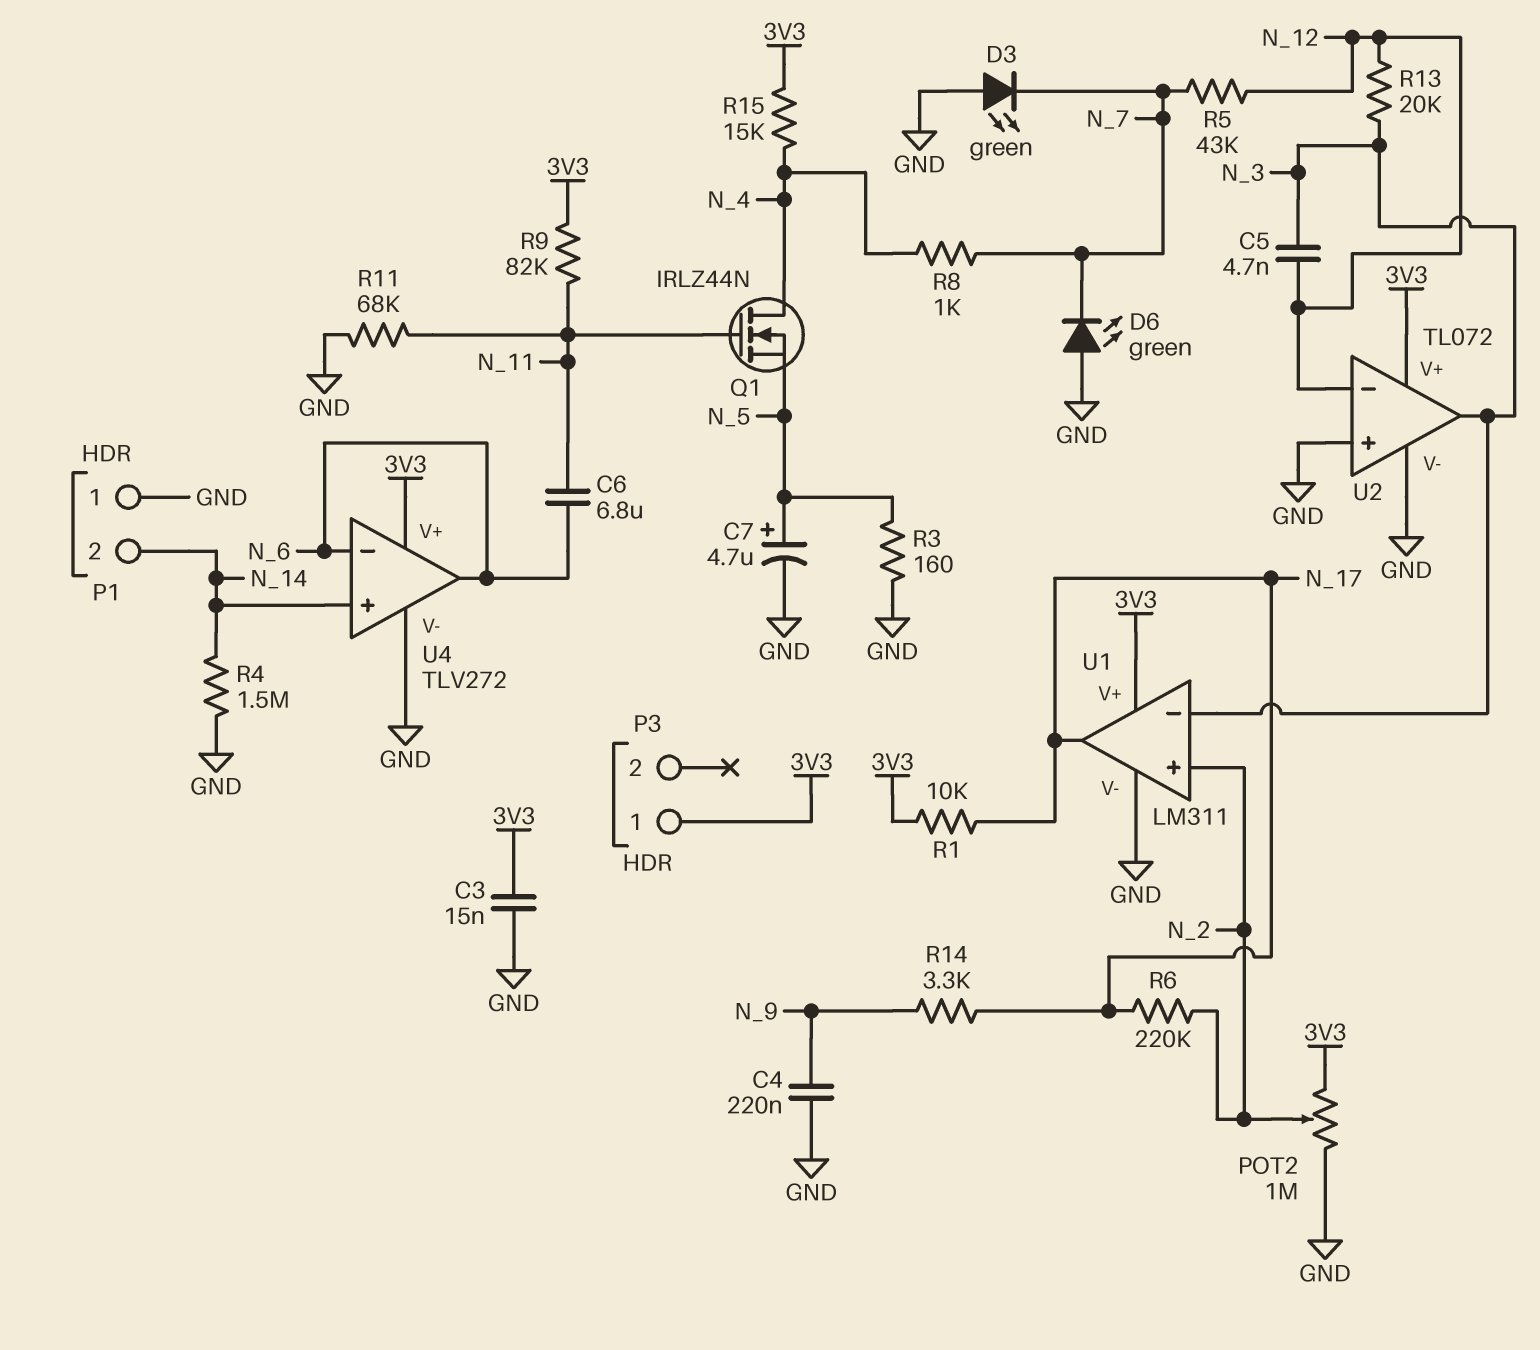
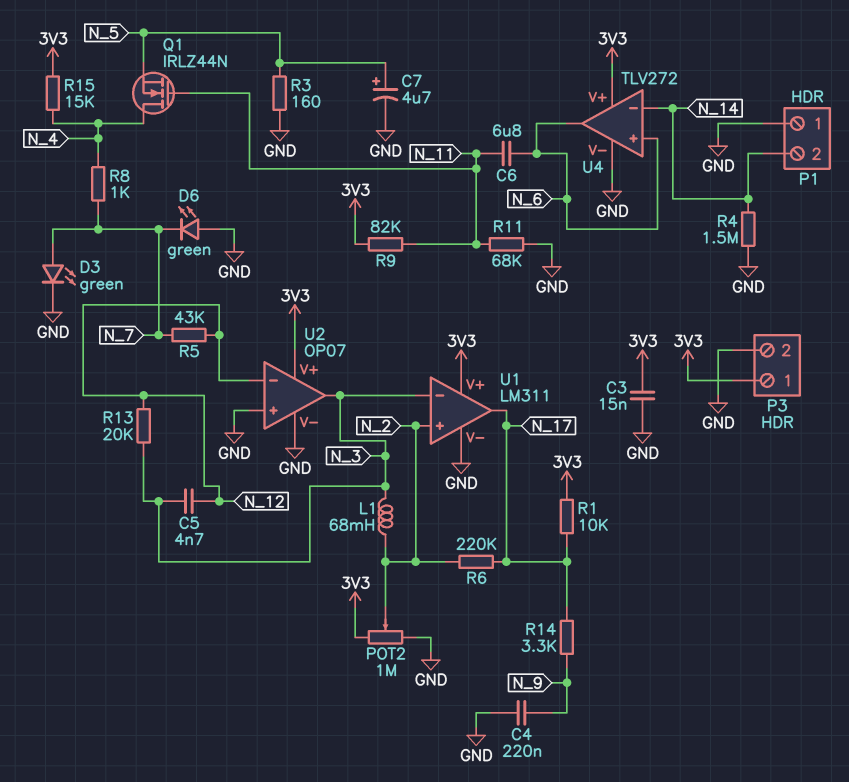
D3: LED green (A GND, K N_7) -> LED green (A N_7, K GND)
L1: none -> 68mH (N_2, N_3)
P3 pin 2: none -> GND
U2: TL072 -> OP07
U4 pin in+: N_14 -> N_6
U4 pin in-: N_6 -> N_14

